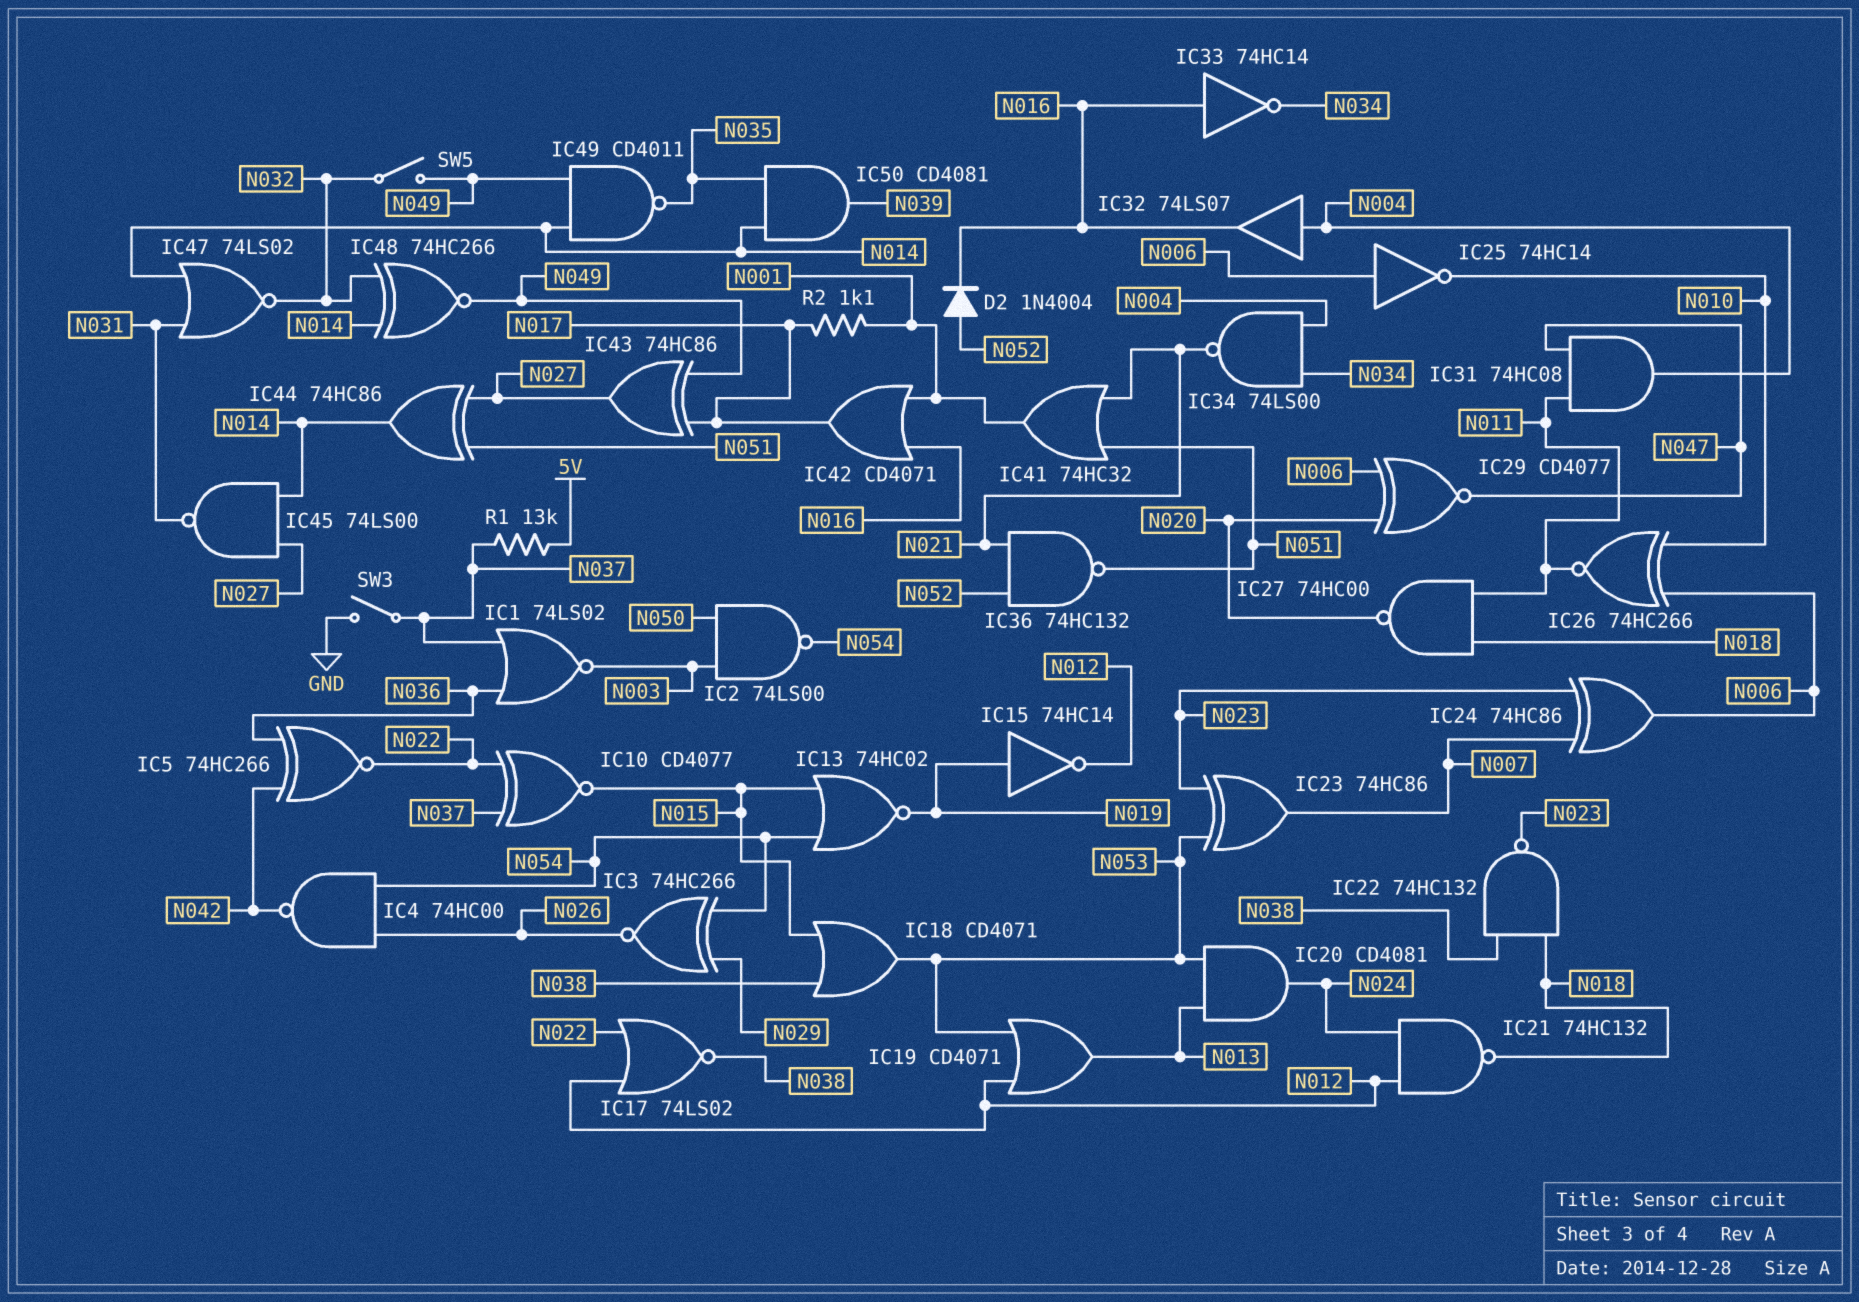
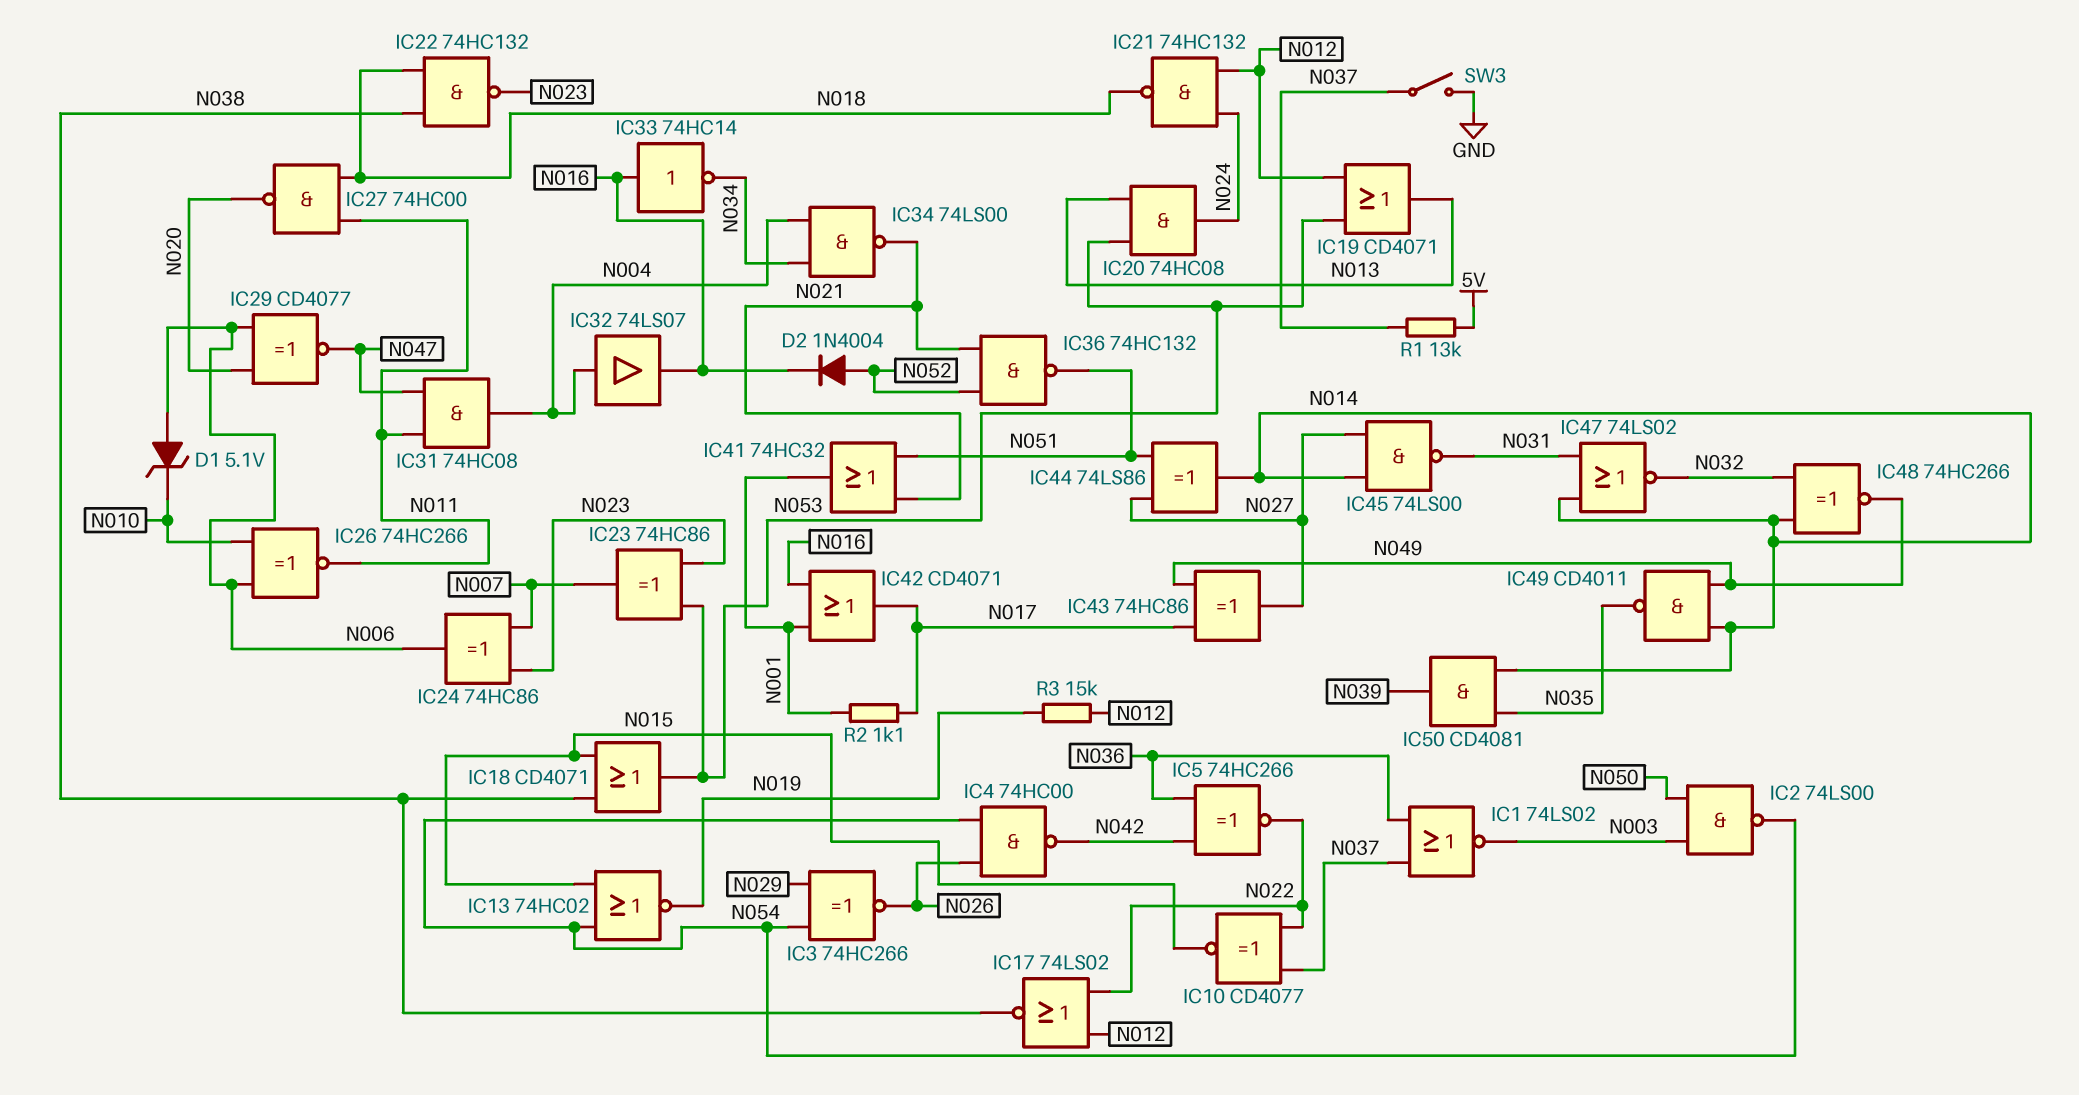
D1: none -> zener 5.1V (A N006, K N010)
IC15: NOT 74HC14 (in N019, out N012) -> none
IC20: AND CD4081 (in N013, in N053, out N024) -> AND 74HC08 (in N013, in N053, out N024)
IC25: NOT 74HC14 (in N006, out N010) -> none
IC44: XOR 74HC86 (in N027, in N051, out N014) -> XOR 74LS86 (in N027, in N051, out N014)
R3: none -> 15k (N012, N019)
SW5: switch (N032, N049) -> none

